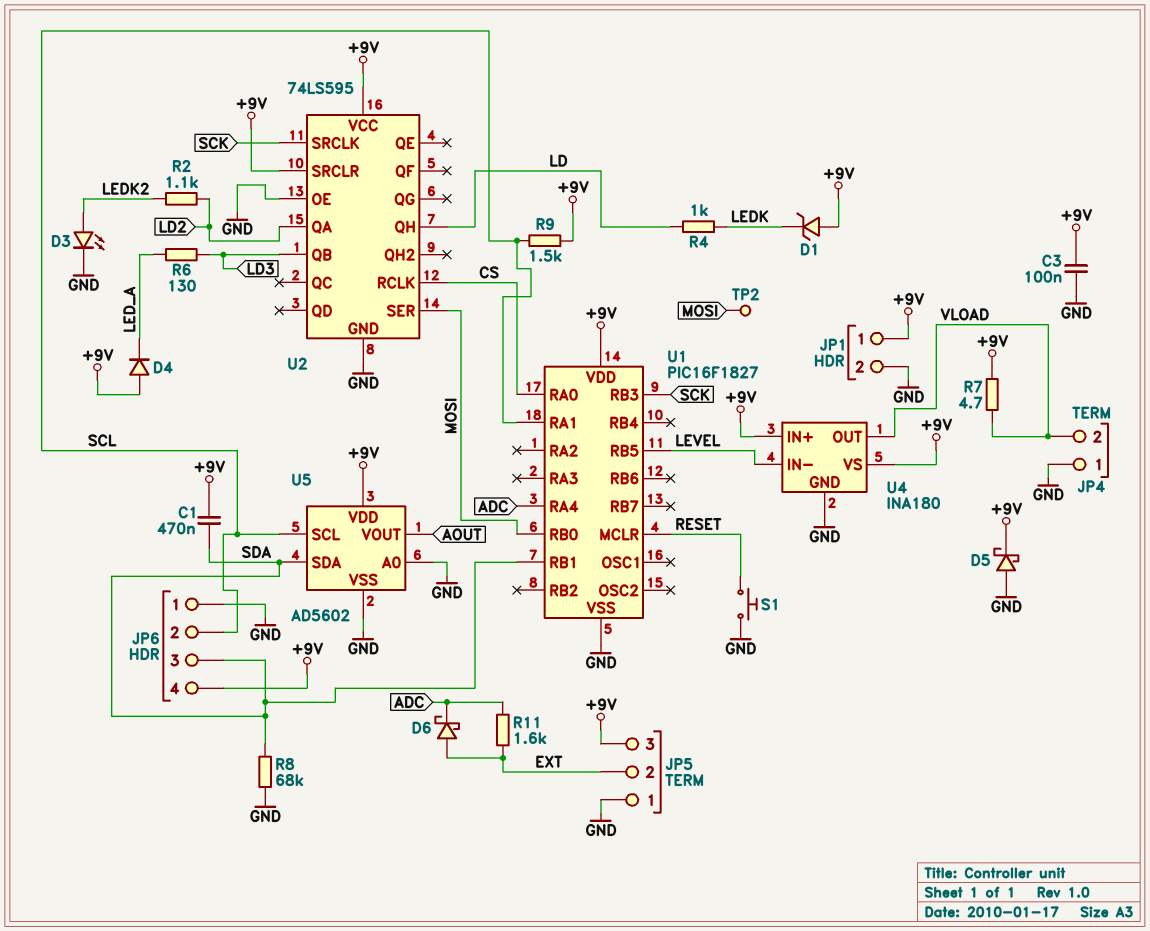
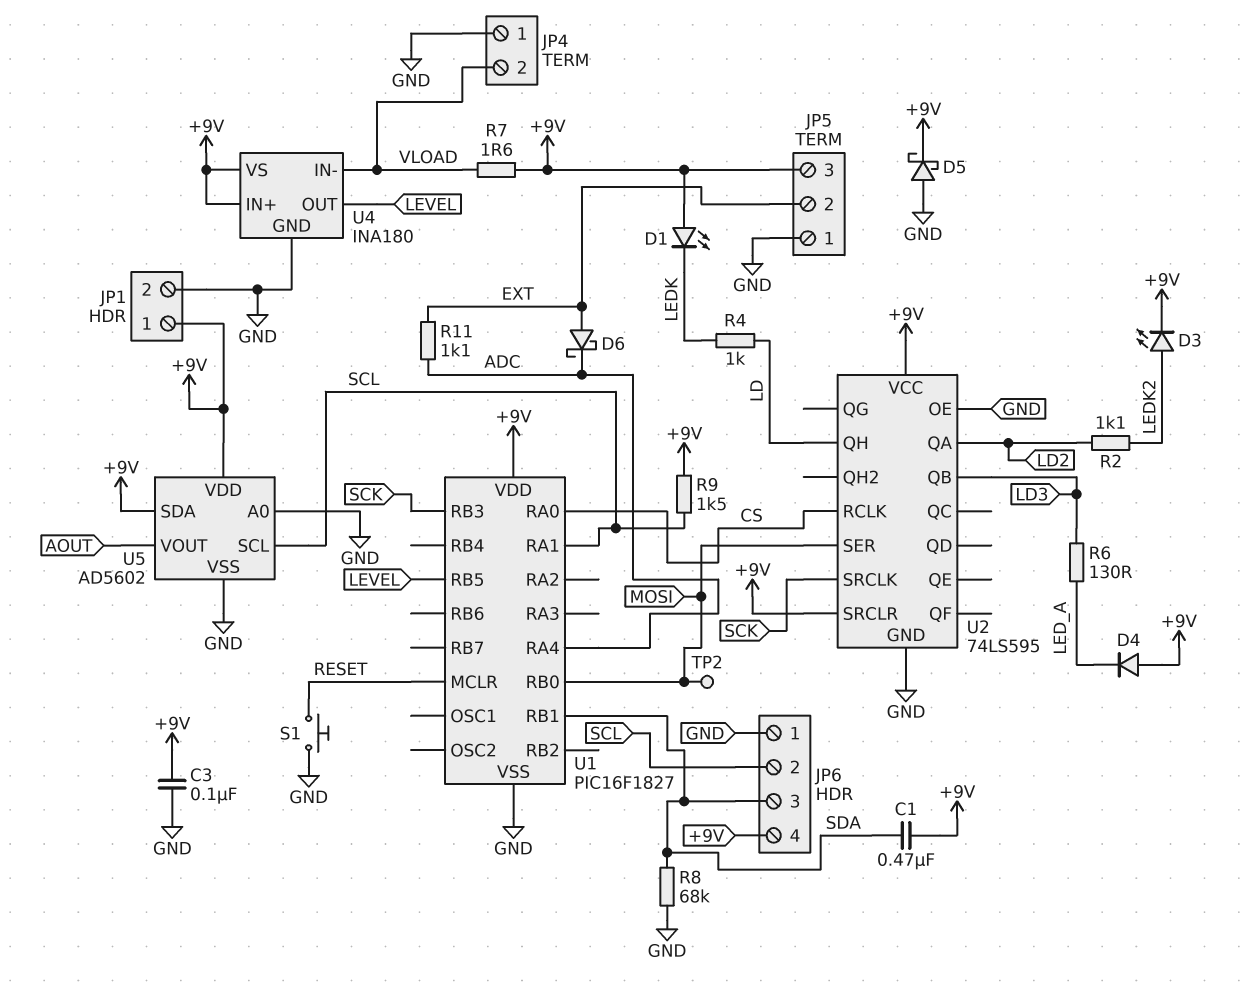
D1: zener (A +9V, K LEDK) -> LED (A +9V, K LEDK)
D3: LED (A LEDK2, K GND) -> LED (A LEDK2, K +9V)
R7: 4.7 (+9V, VLOAD) -> 1.6 (+9V, VLOAD)
R11: 1.6k (ADC, EXT) -> 1.1k (ADC, EXT)
U4 pin IN-: LEVEL -> VLOAD
U4 pin OUT: VLOAD -> LEVEL
U5 pin SDA: SDA -> +9V

